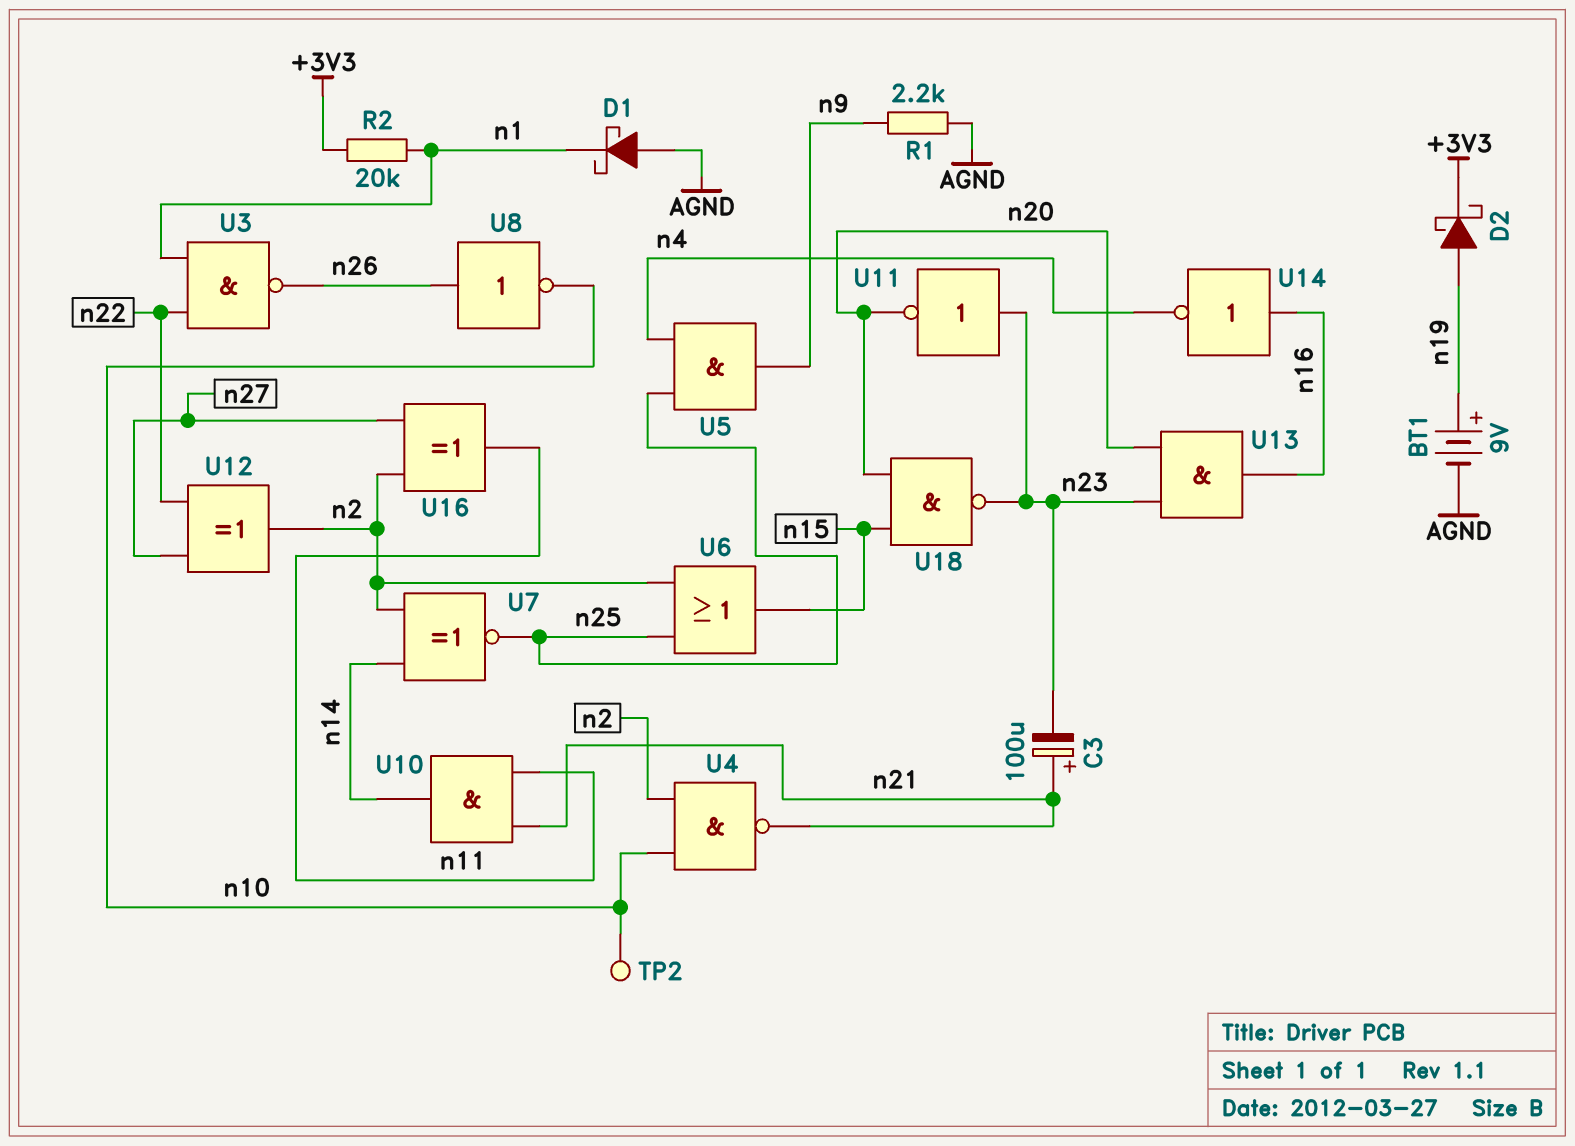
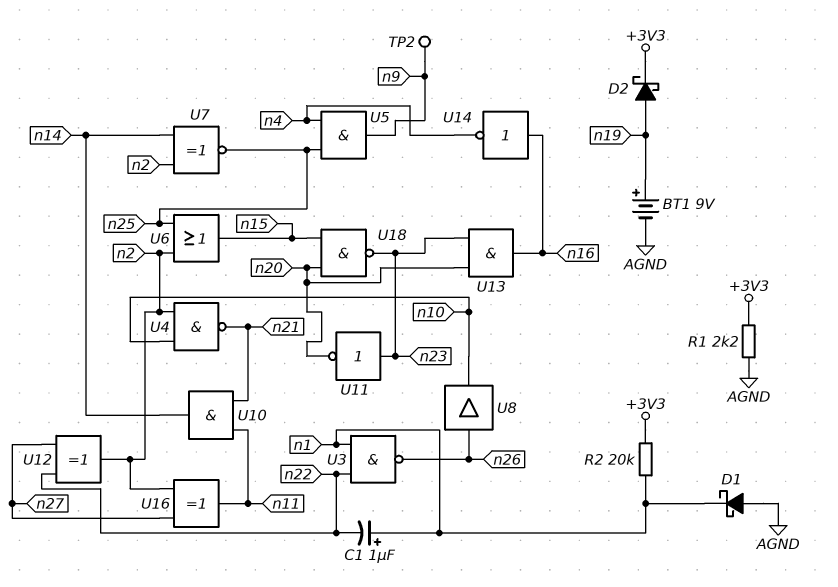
C1: none -> 1uF (plus n1, minus n22)
C3: 100uF (plus n21, minus n23) -> none
R1: 2.2k (AGND, n9) -> 2.2k (+3V3, AGND)
TP2: test point (n10) -> test point (n9)
U8: NOT (in n26, out n10) -> buffer (in n26, out n10)

